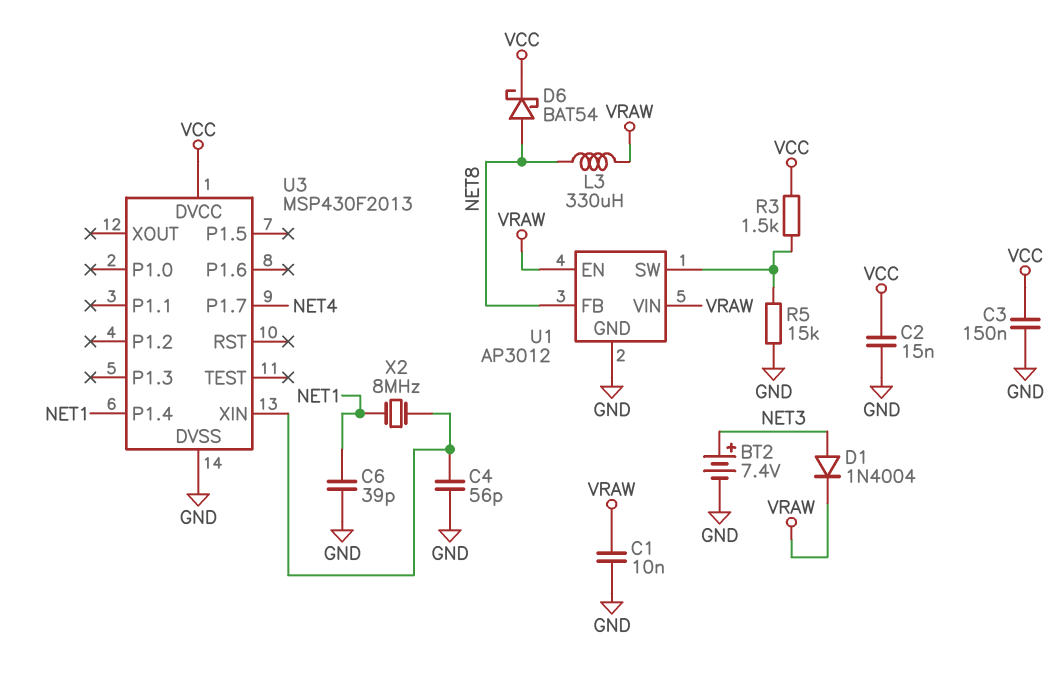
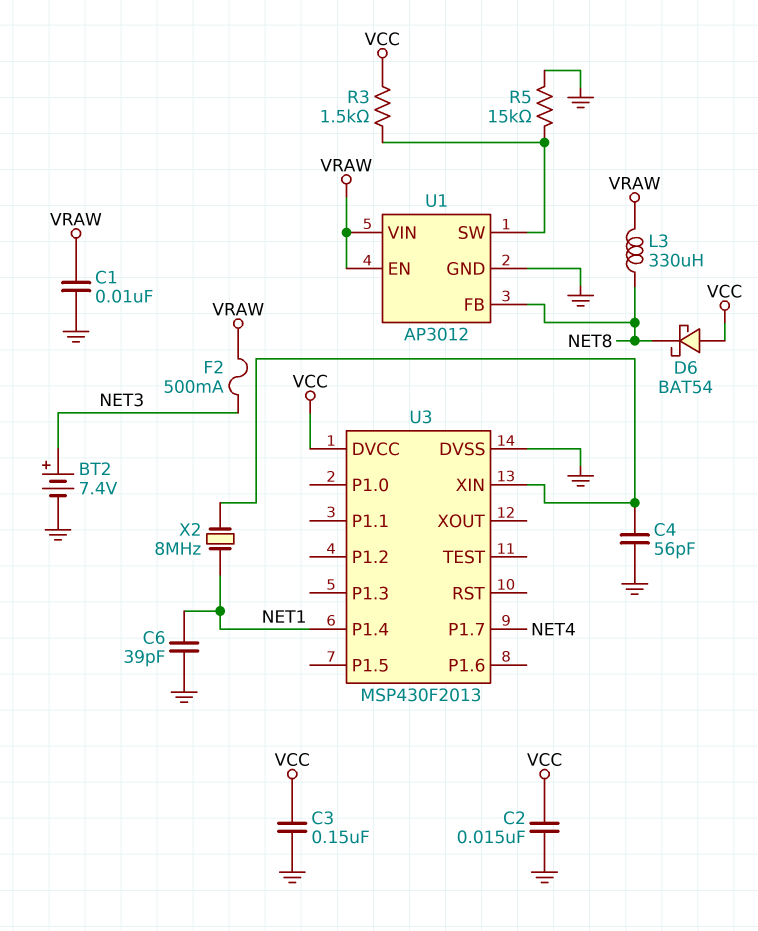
D1: diode 1N4004 (A NET3, K VRAW) -> none
D6: schottky BAT54 (A NET8, K VCC) -> schottky BAT54 (A VCC, K NET8)
F2: none -> 500mA (NET3, VRAW)

